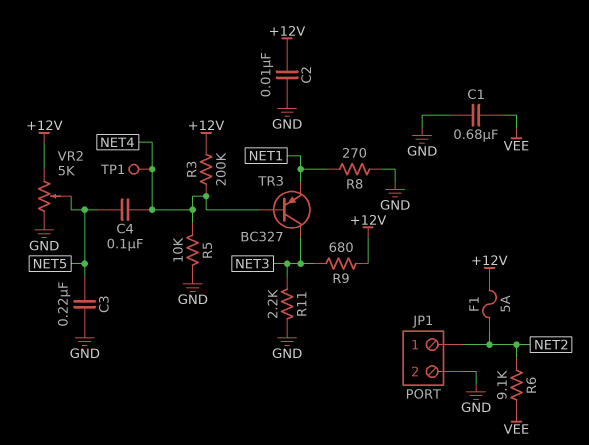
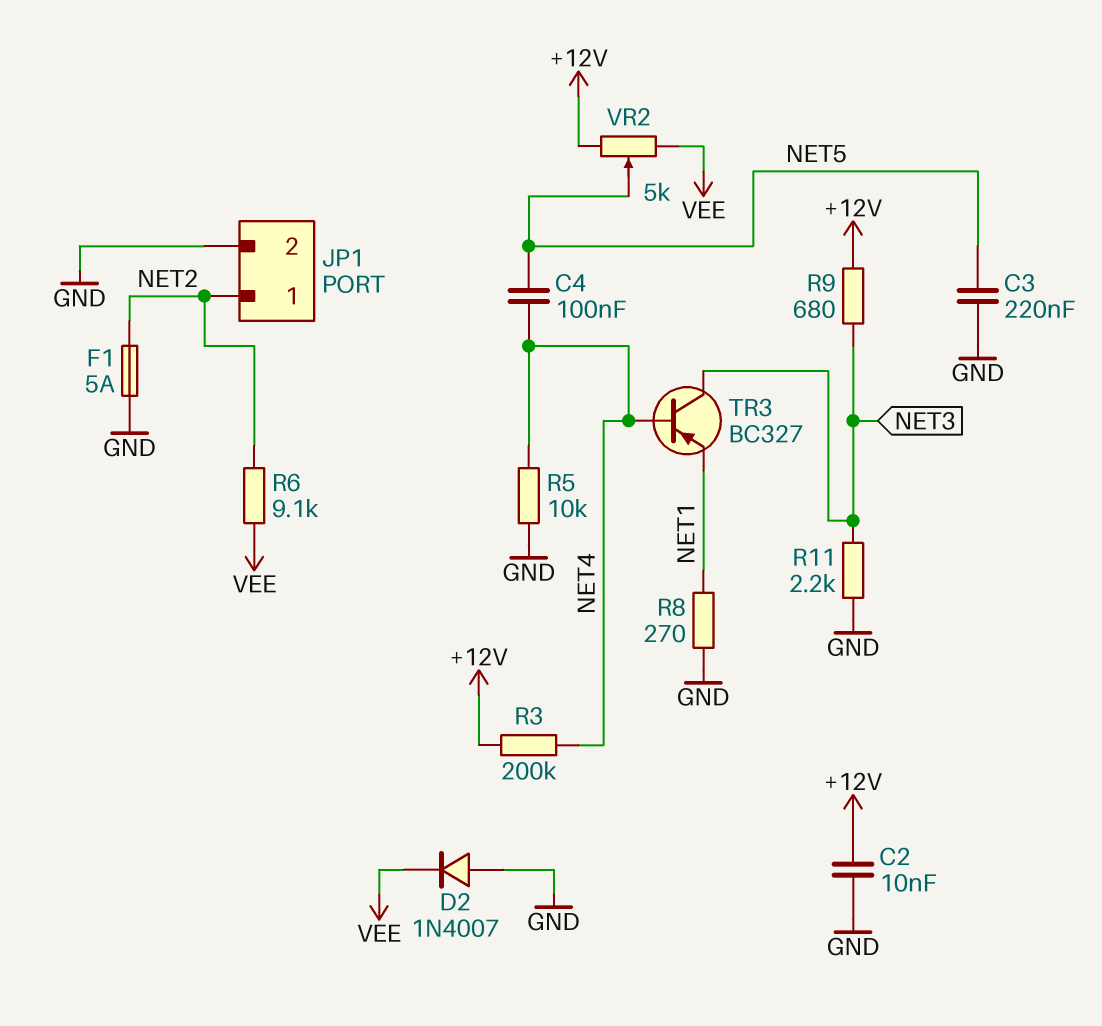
C1: 680nF (GND, VEE) -> none
D2: none -> diode 1N4007 (A GND, K VEE)
F1: 5A (+12V, NET2) -> 5A (GND, NET2)
TP1: test point (NET4) -> none
VR2: 5k (+12V, GND, wiper NET5) -> 5k (+12V, VEE, wiper NET5)

